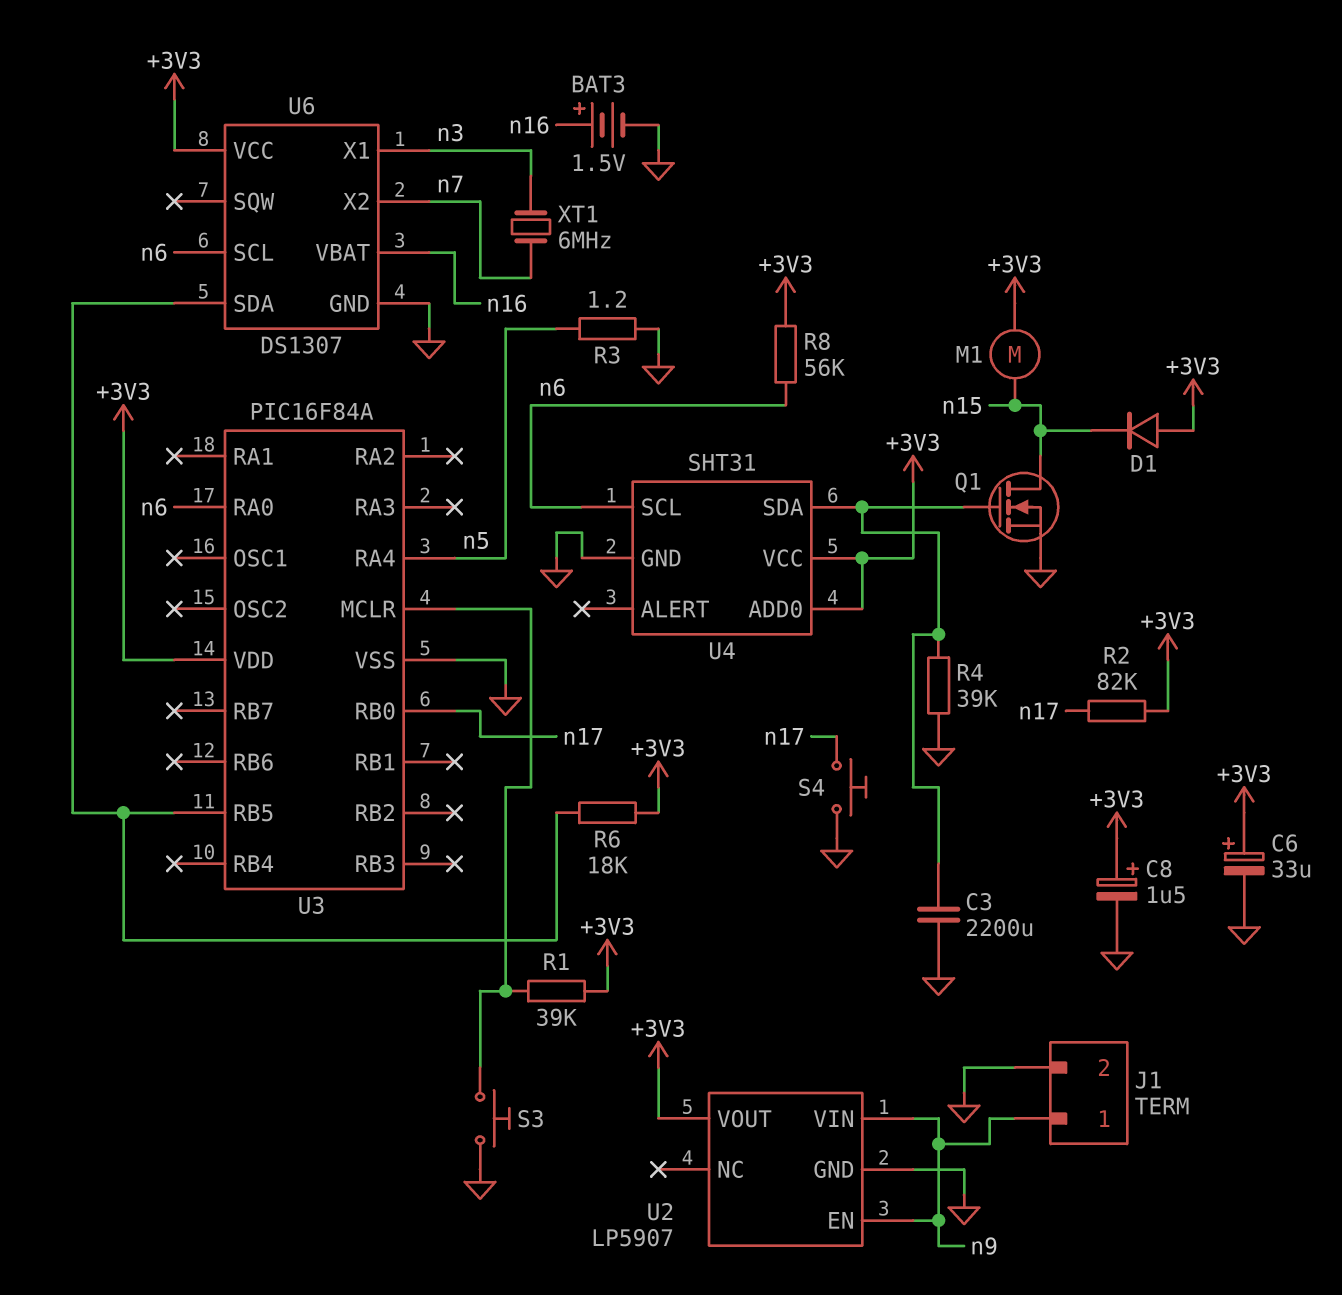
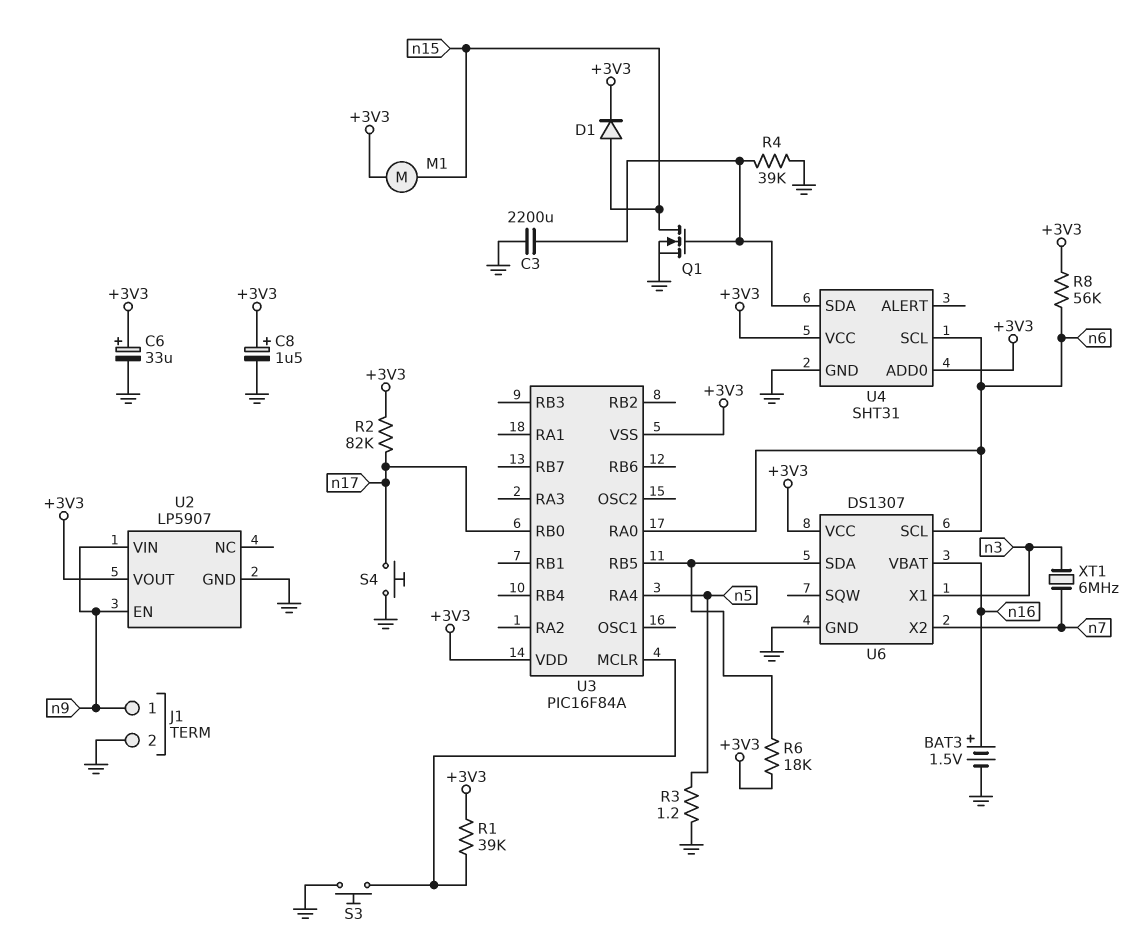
D1: diode (A +3V3, K n15) -> diode (A n15, K +3V3)
U3 pin VSS: GND -> +3V3

